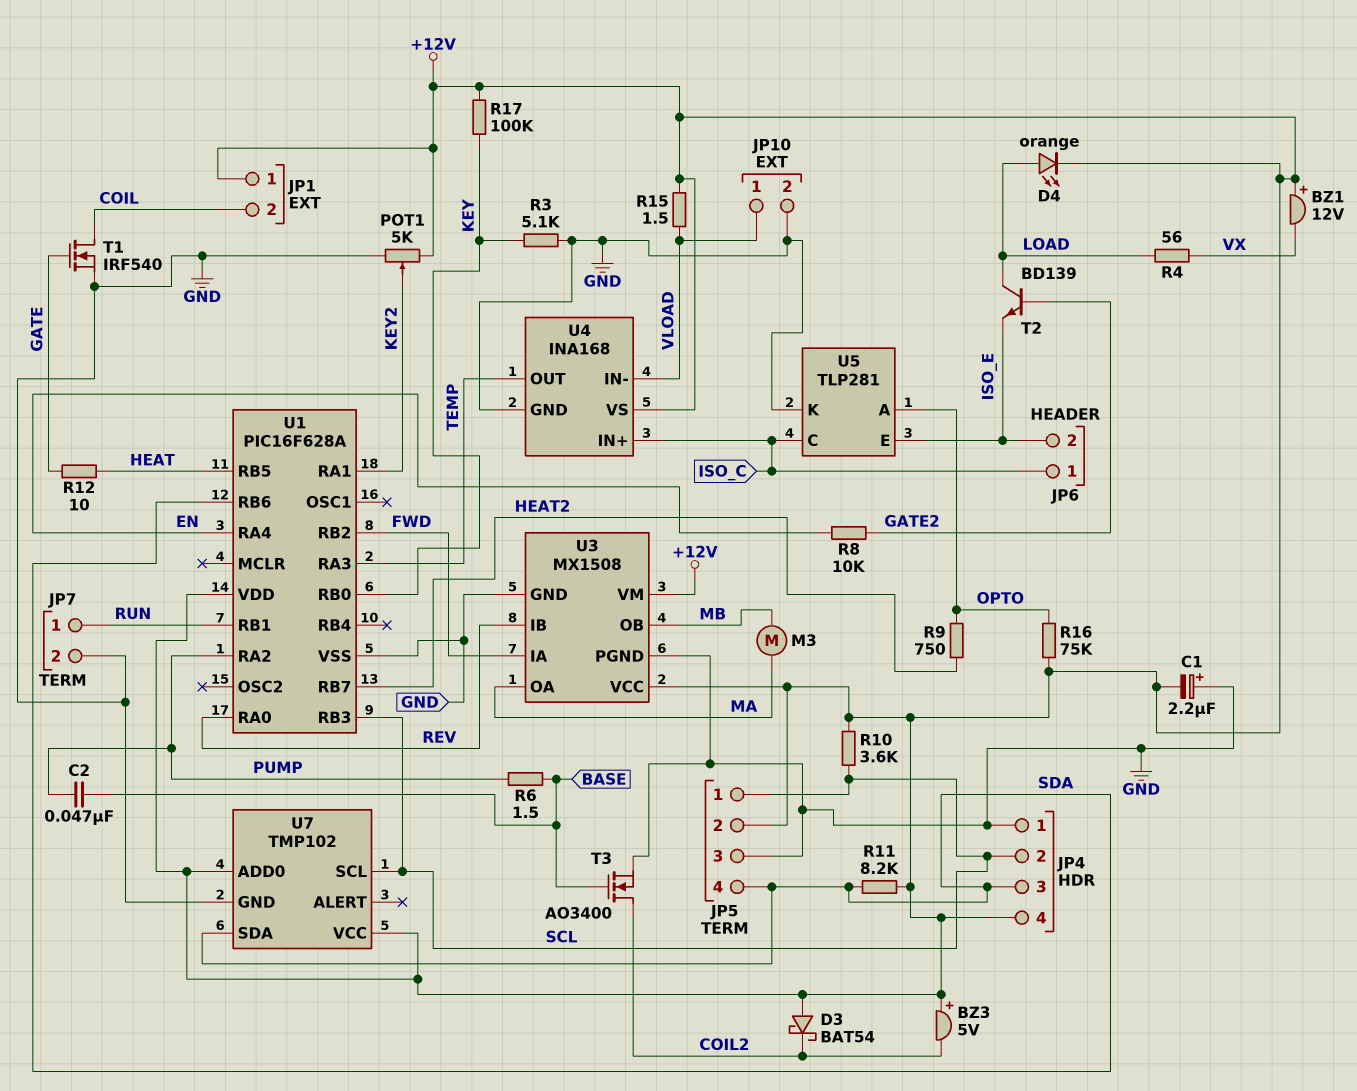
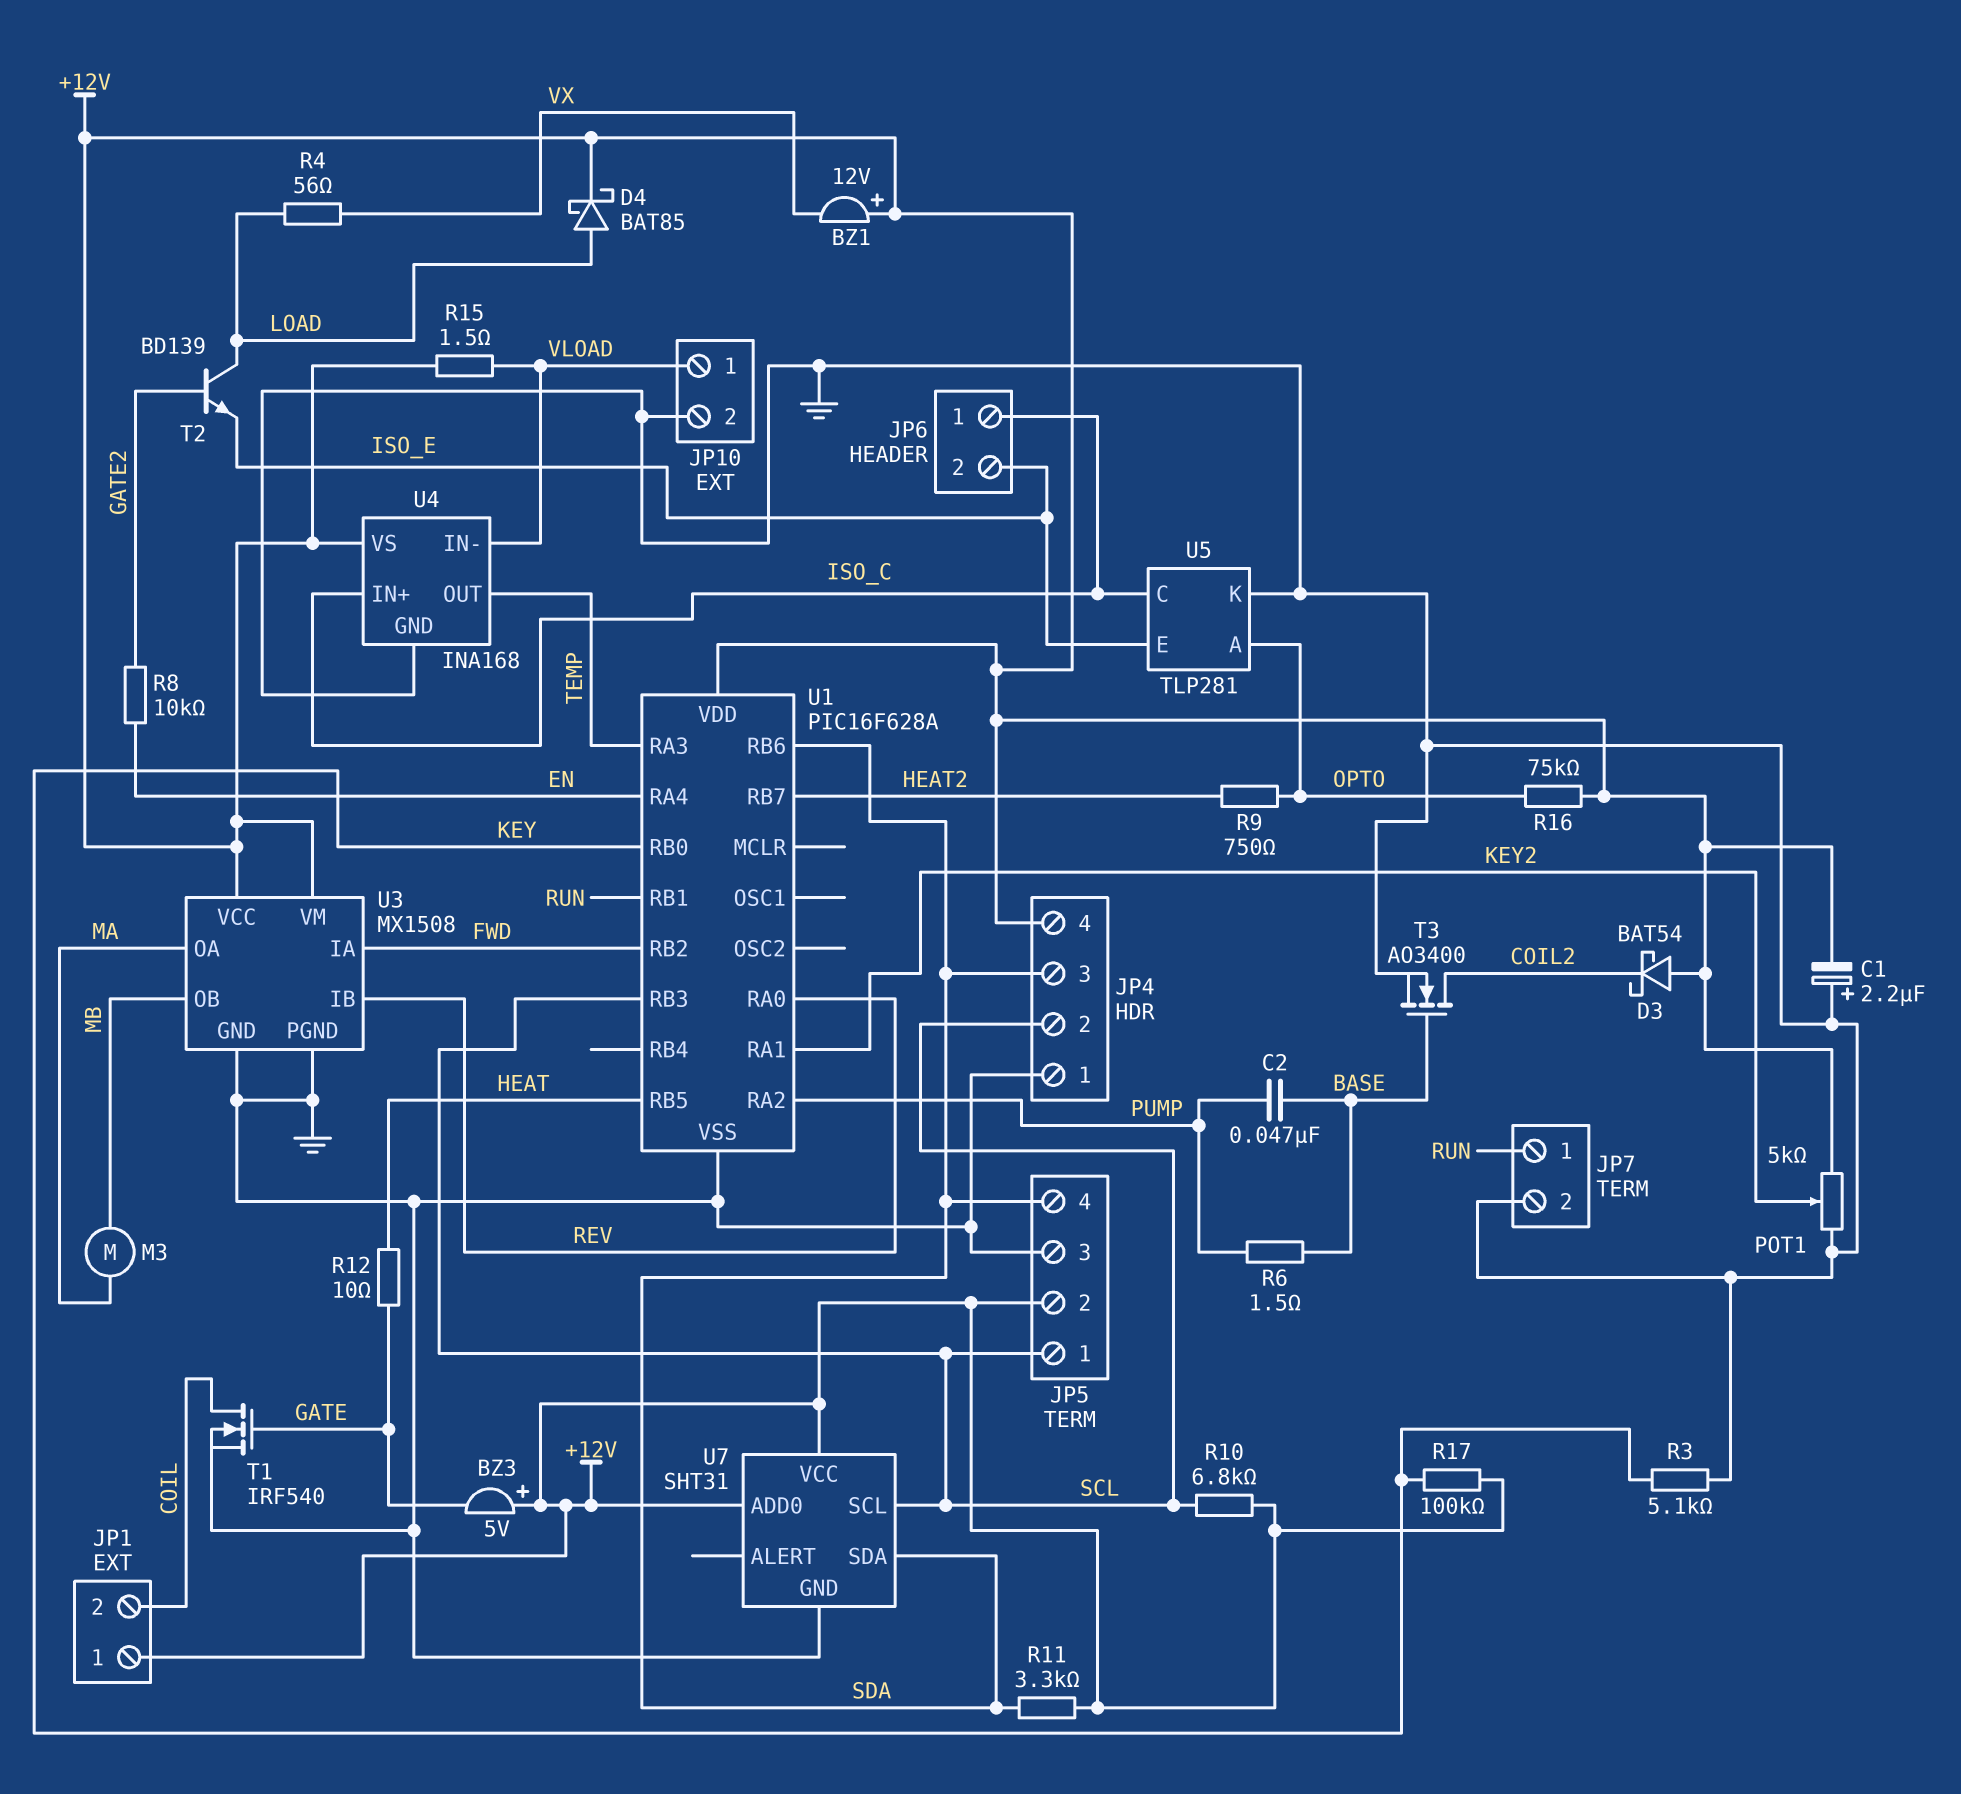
BZ3: buzzer 5V (plus +12V, minus COIL2) -> buzzer 5V (plus +12V, minus GATE)
D4: LED orange (A LOAD, K +12V) -> schottky BAT85 (A LOAD, K +12V)
R10: 3.6k (+12V, SCL) -> 6.8k (+12V, SCL)
R11: 8.2k (+12V, SDA) -> 3.3k (+12V, SDA)
U7: TMP102 -> SHT31

